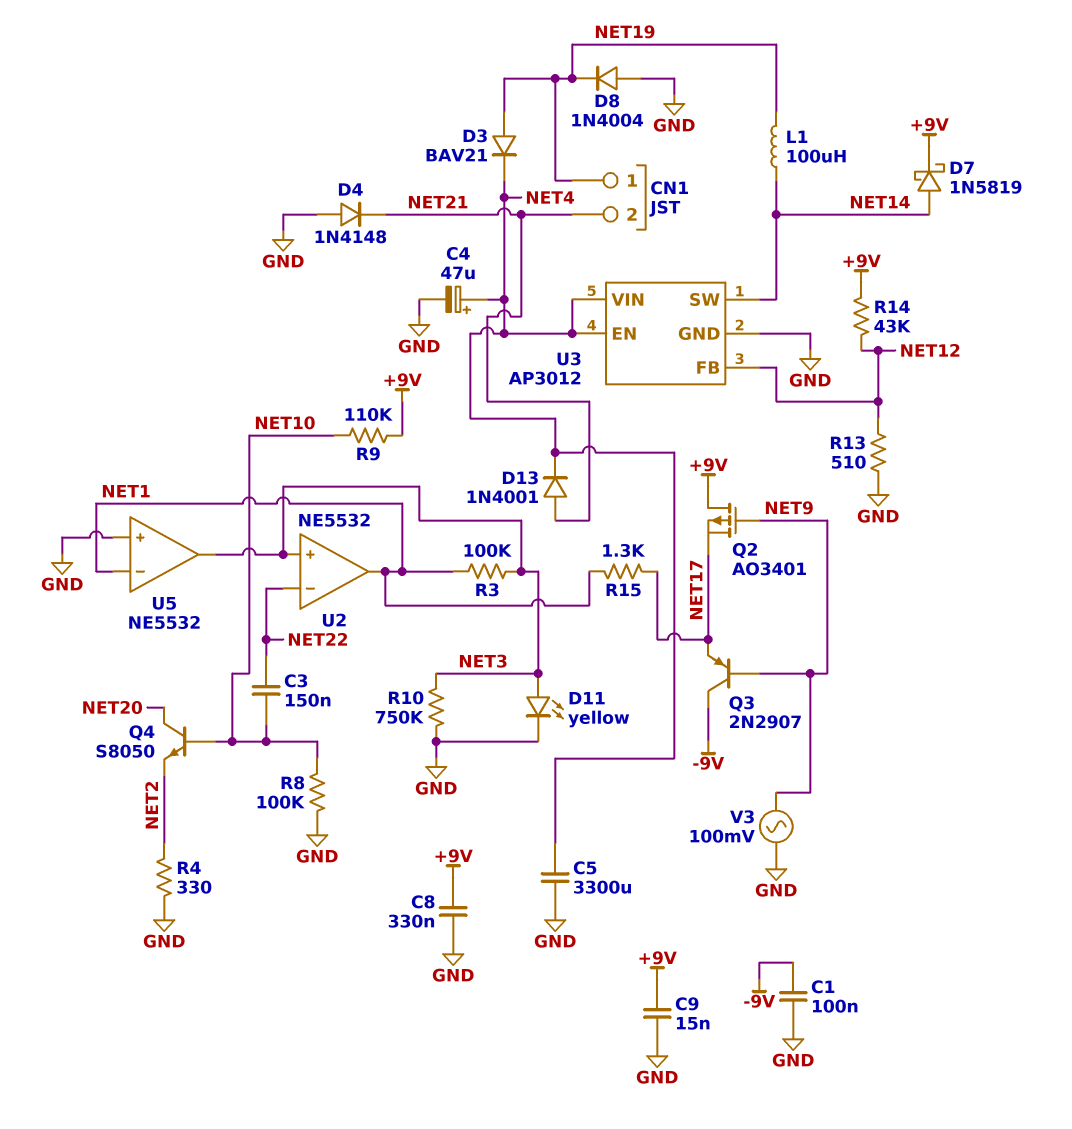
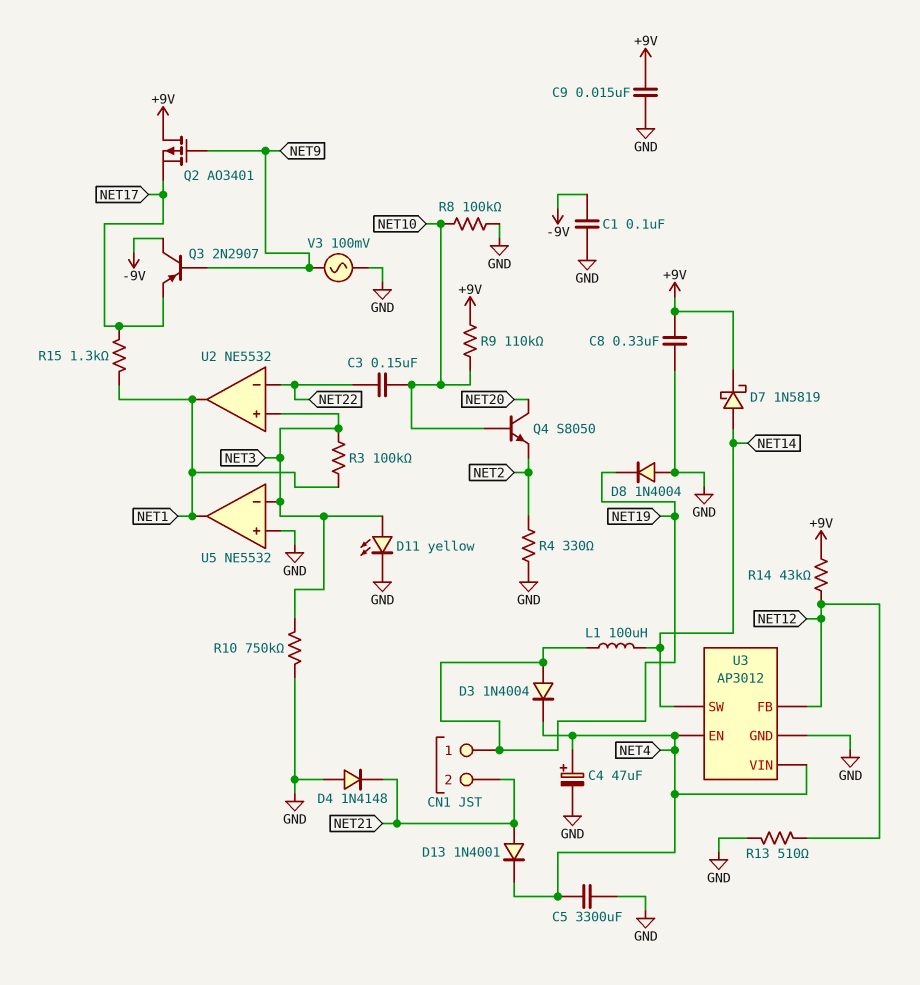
D3: diode BAV21 (A NET19, K NET4) -> diode 1N4004 (A NET19, K NET4)
U5 pin in-: NET1 -> NET3
U5 pin out: NET3 -> NET1

